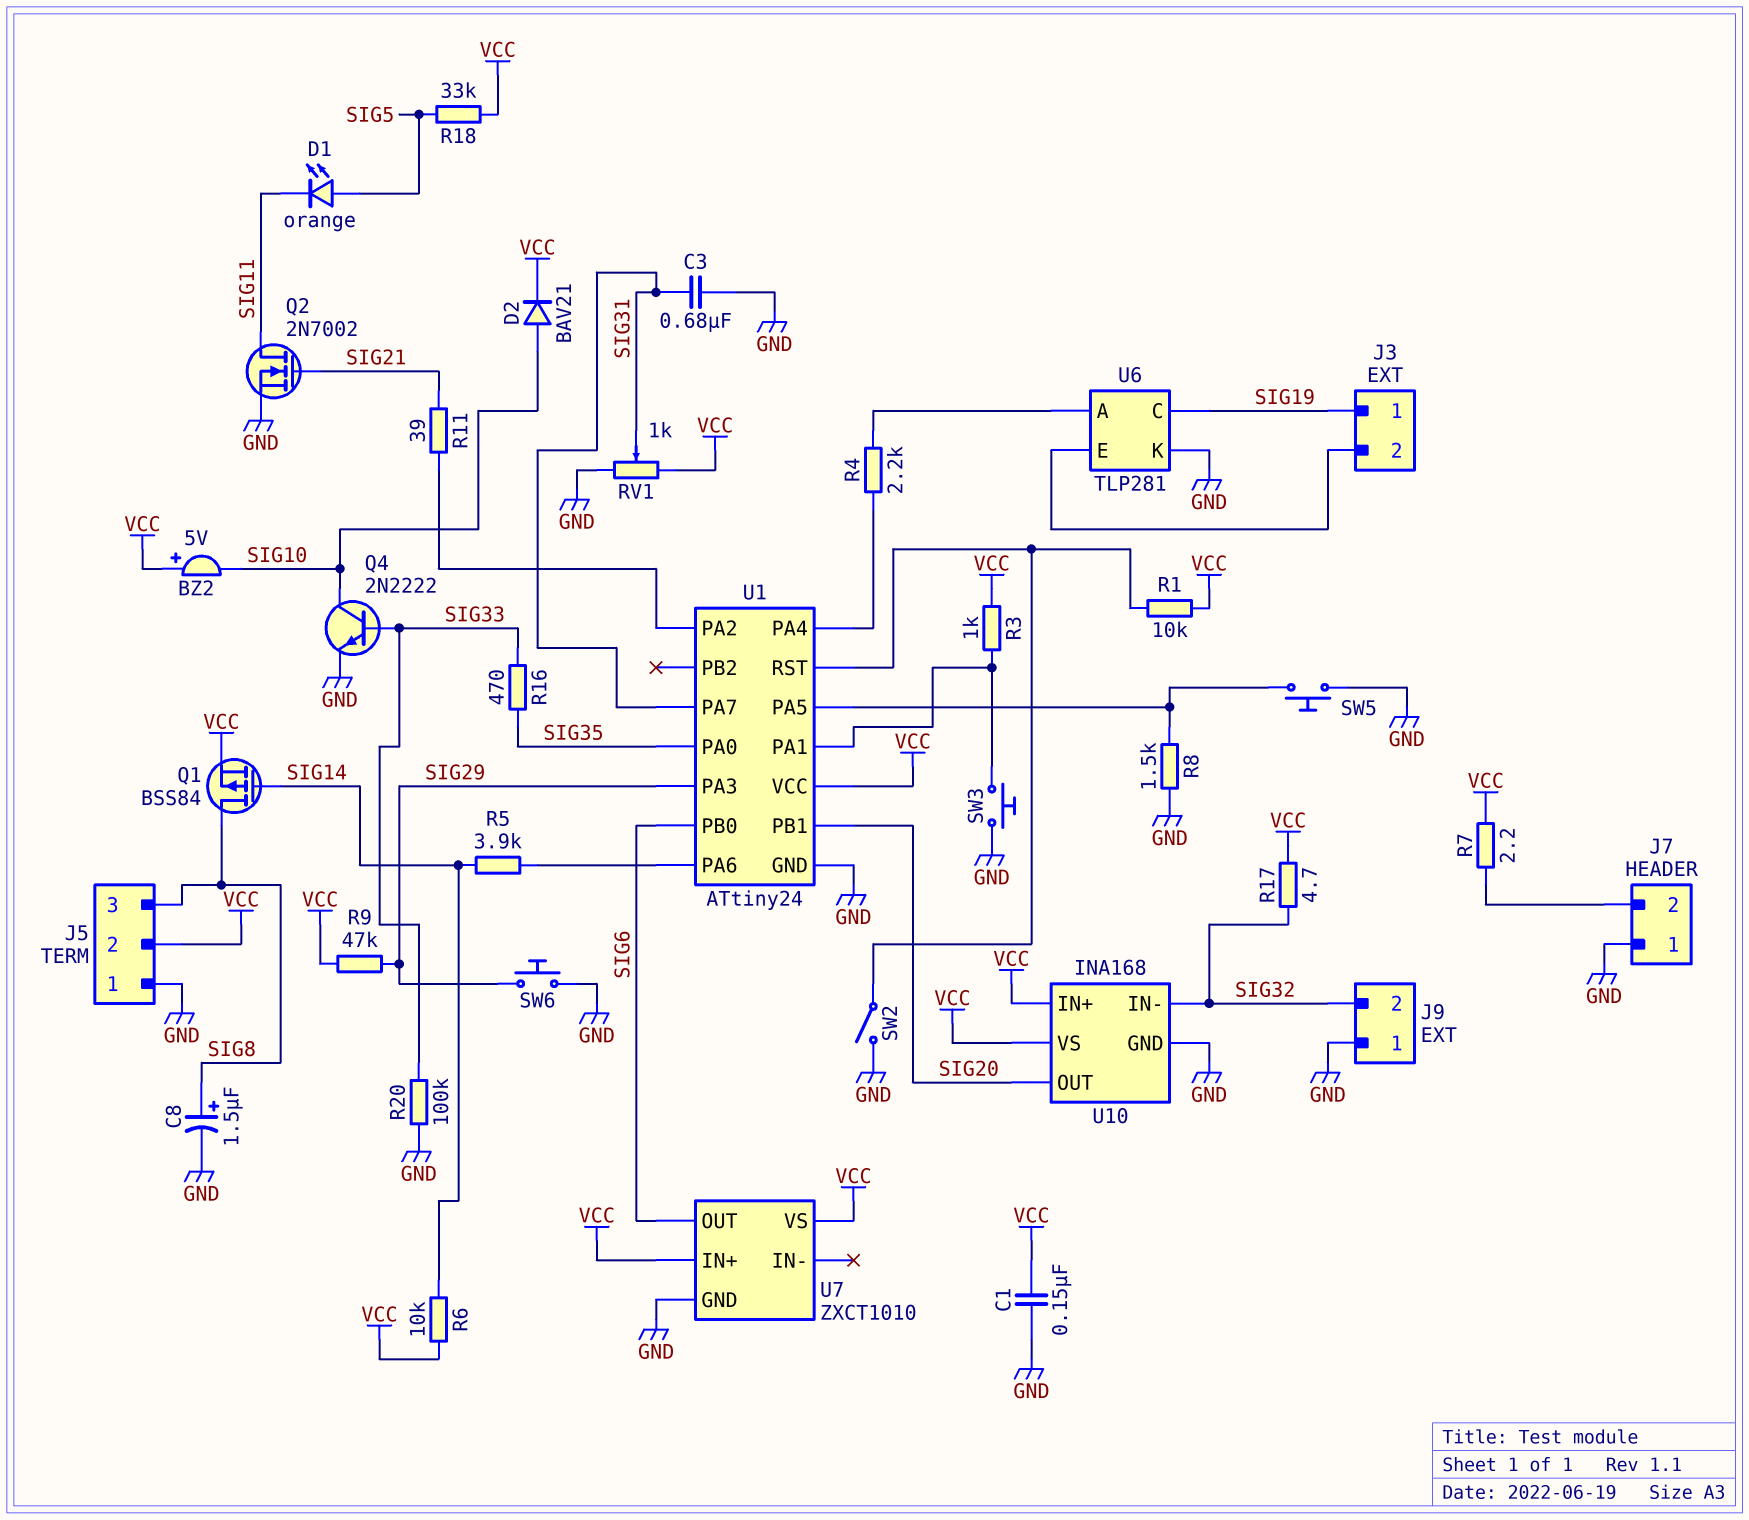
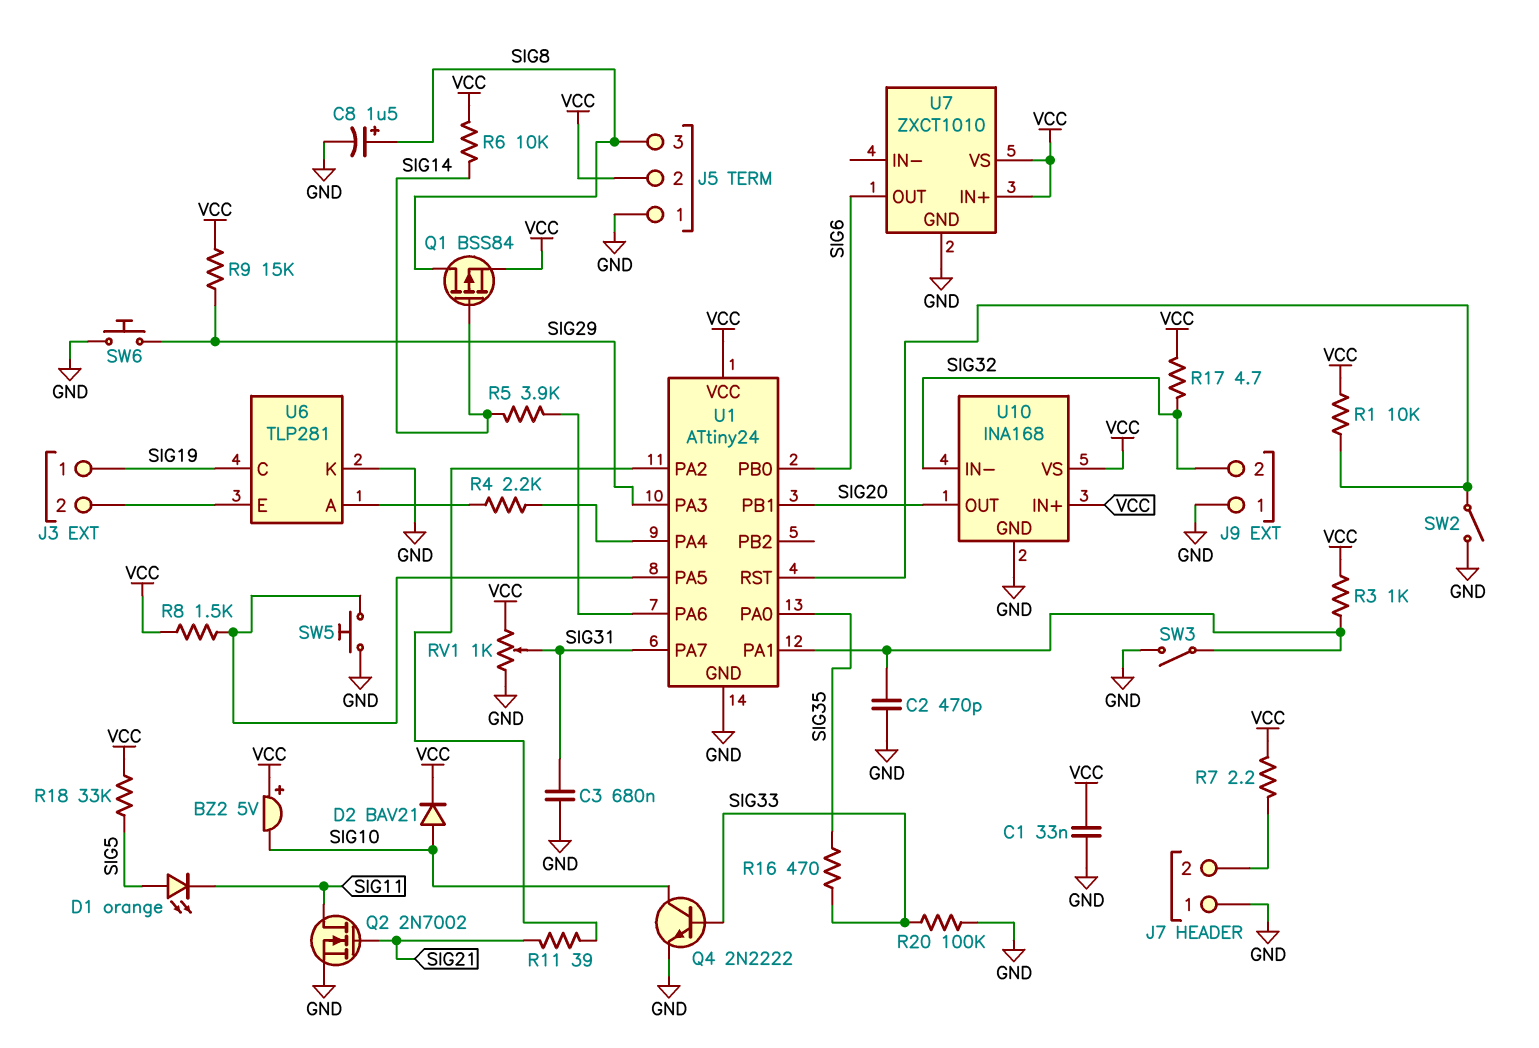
C1: 150nF (GND, VCC) -> 33nF (GND, VCC)
C2: none -> 470pF (GND, U1/PA1)
R8: 1.5k (GND, U1/PA5) -> 1.5k (U1/PA5, VCC)
R9: 47k (SIG29, VCC) -> 15k (SIG29, VCC)
SW3: button (GND, U1/PA1) -> switch (GND, U1/PA1)

